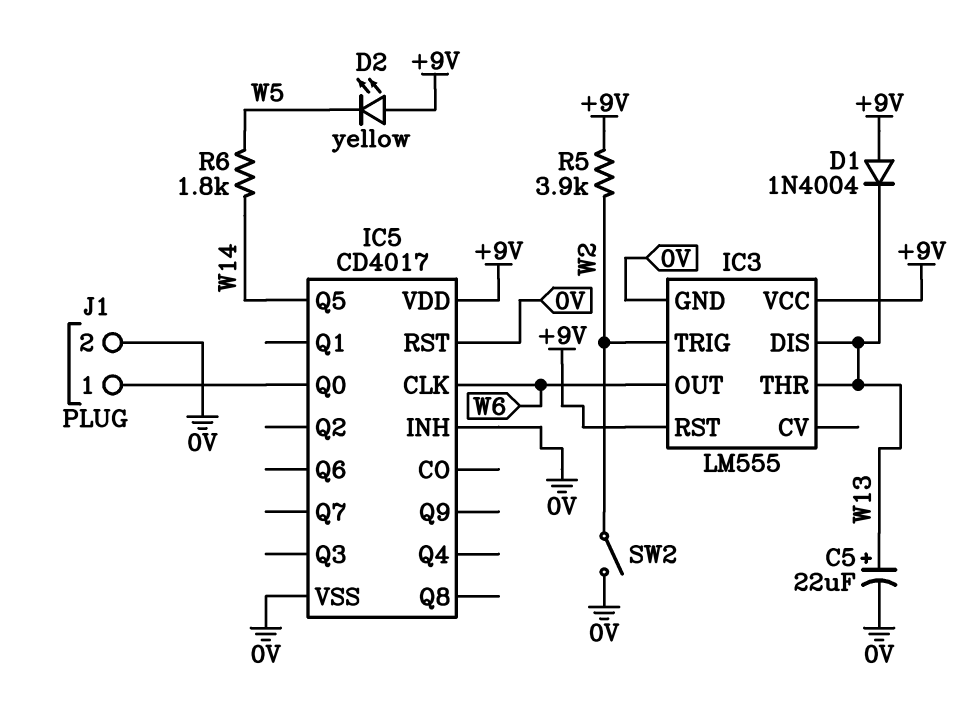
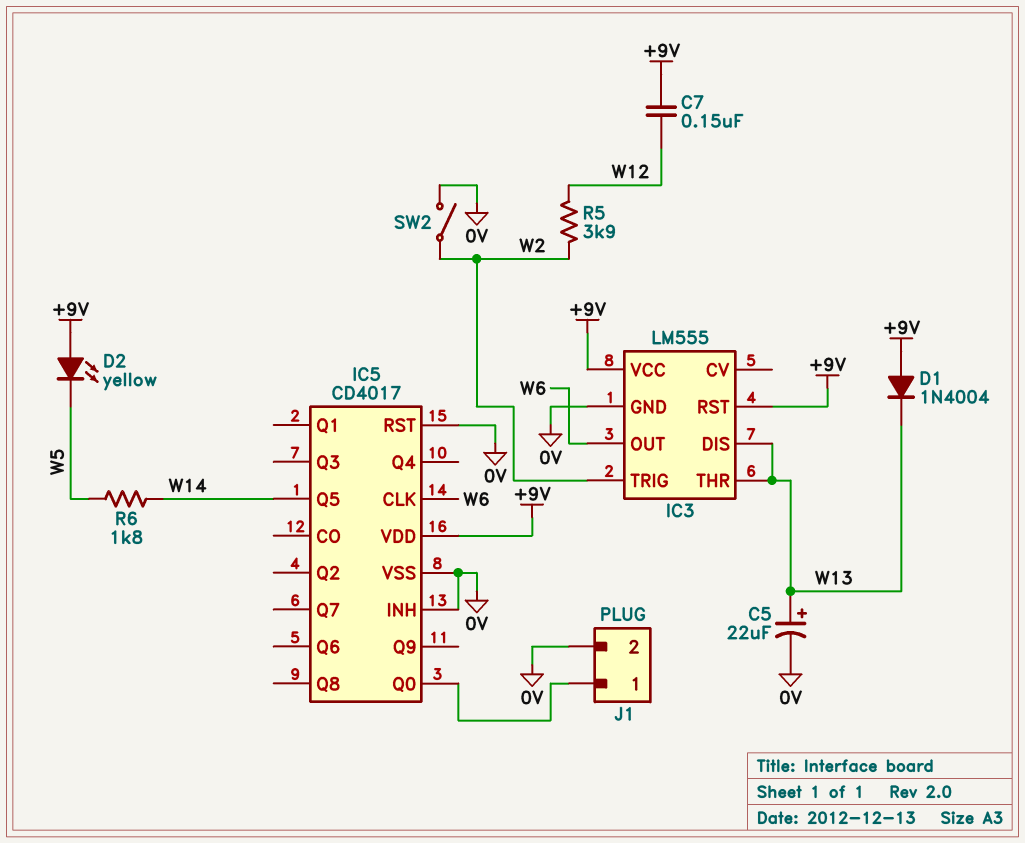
C7: none -> 150nF (+9V, W12)
R5: 3.9k (+9V, W2) -> 3.9k (W2, W12)

